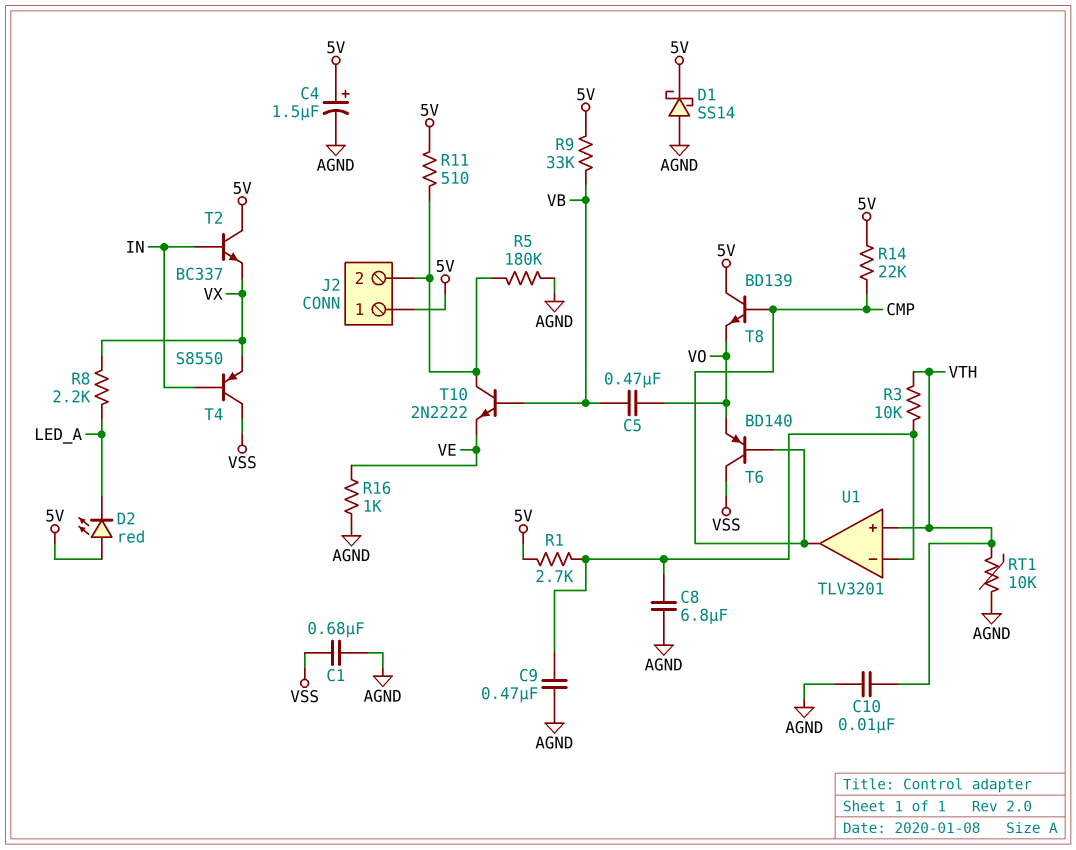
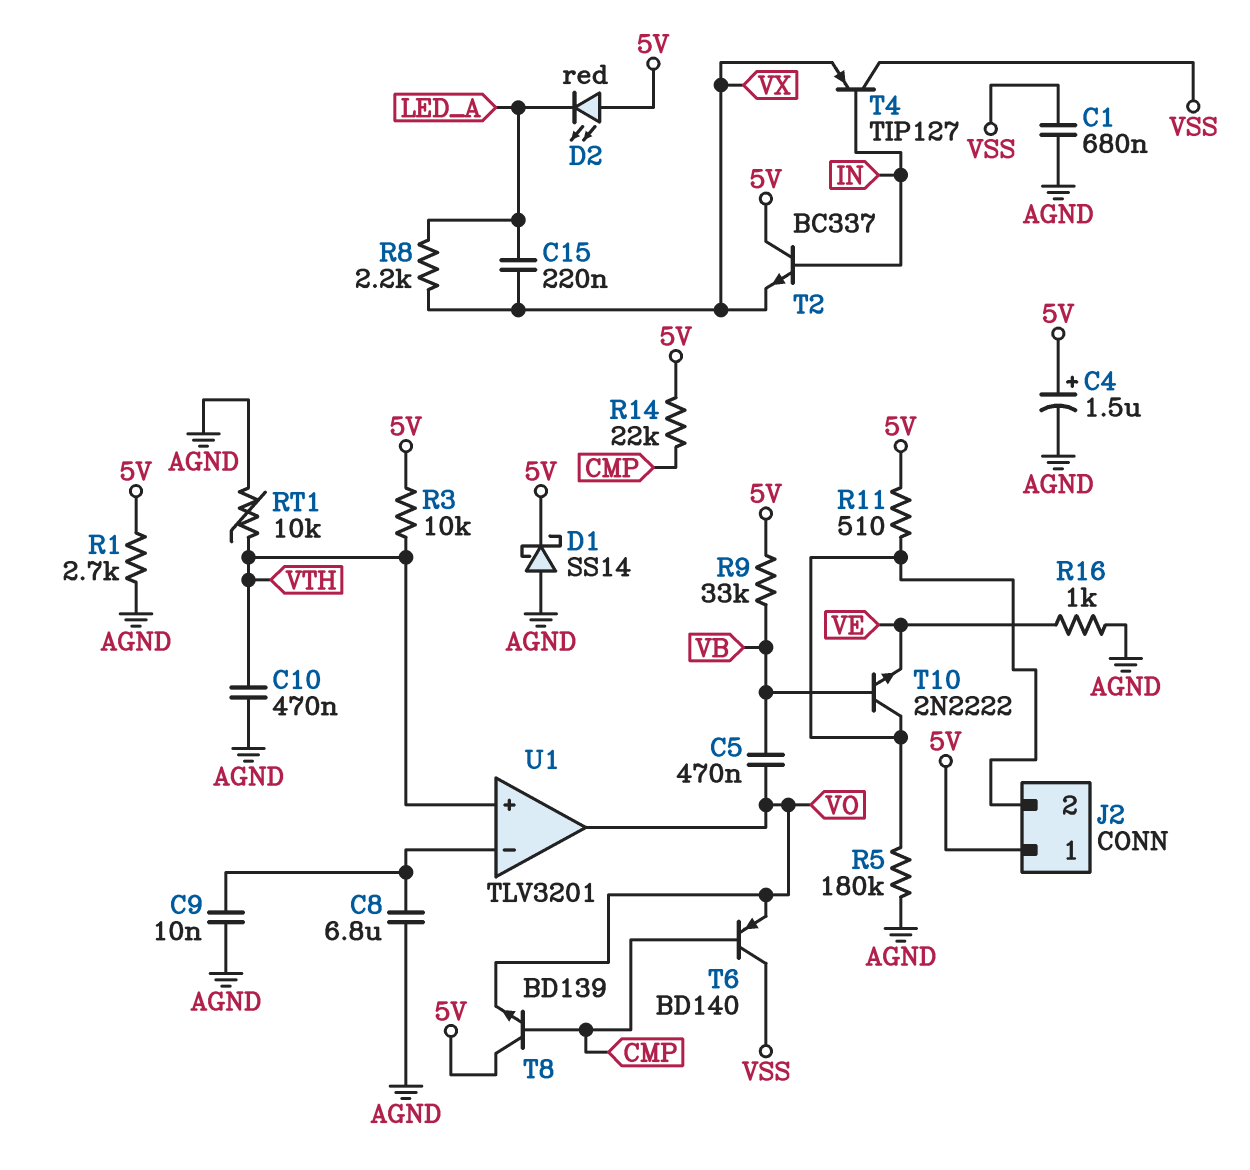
C9: 470nF (AGND, U1/in-) -> 10nF (AGND, U1/in-)
C10: 10nF (AGND, VTH) -> 470nF (AGND, VTH)
C15: none -> 220nF (LED_A, VX)
R1: 2.7k (5V, U1/in-) -> 2.7k (5V, AGND)
R3: 10k (U1/in-, VTH) -> 10k (5V, VTH)
T4: PNP S8550 (B IN, C VSS, E VX) -> PNP TIP127 (B IN, C VSS, E VX)
U1 pin out: CMP -> VO

